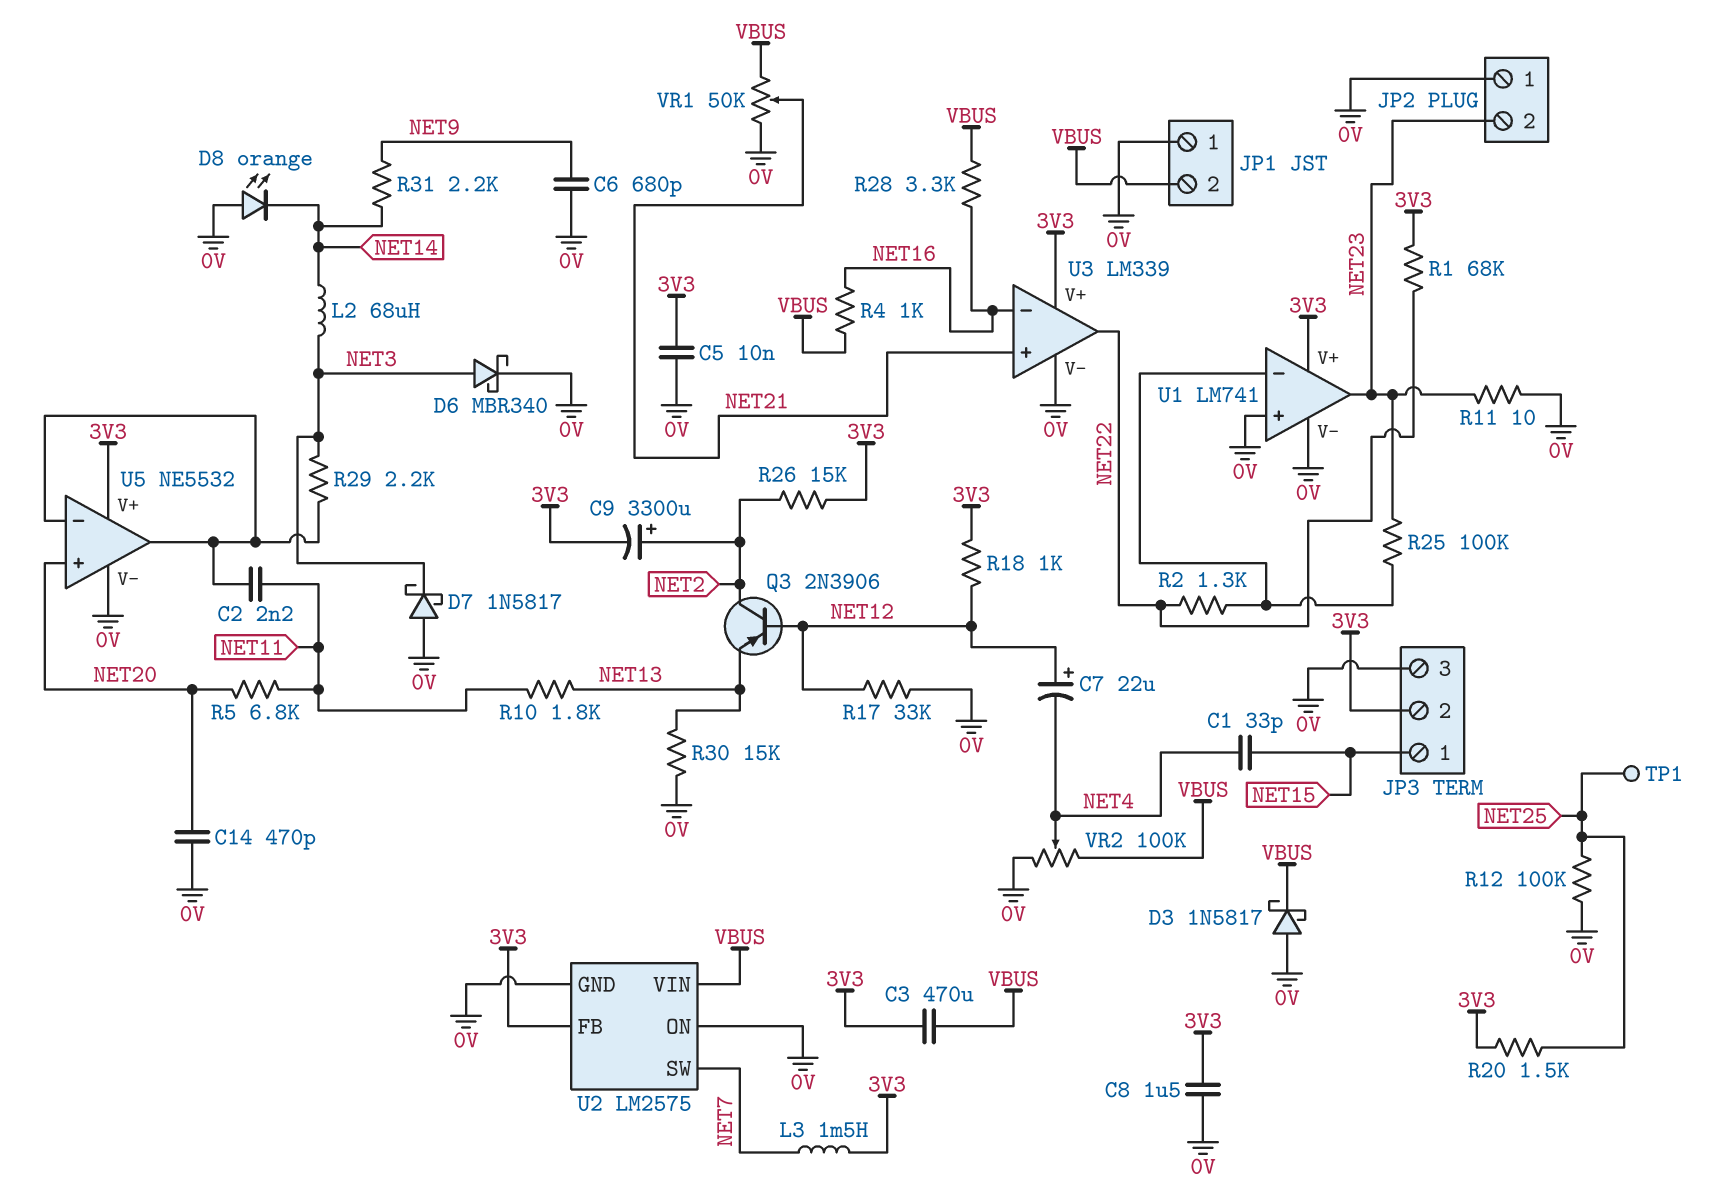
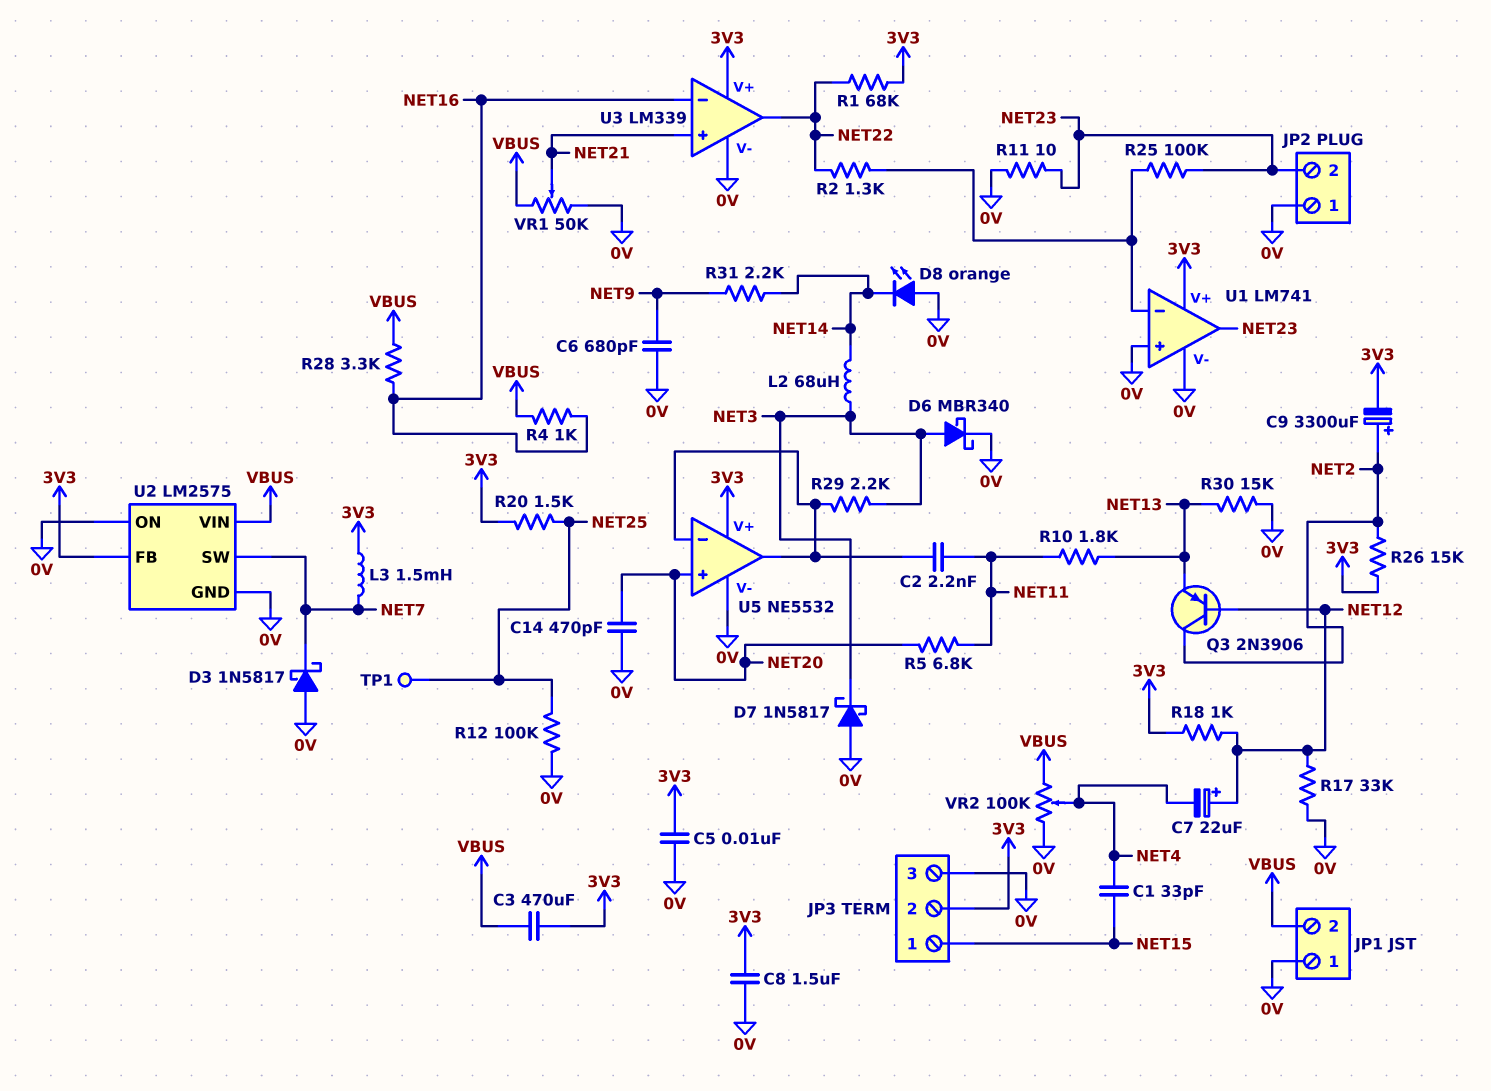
D3: schottky 1N5817 (A 0V, K VBUS) -> schottky 1N5817 (A 0V, K NET7)

